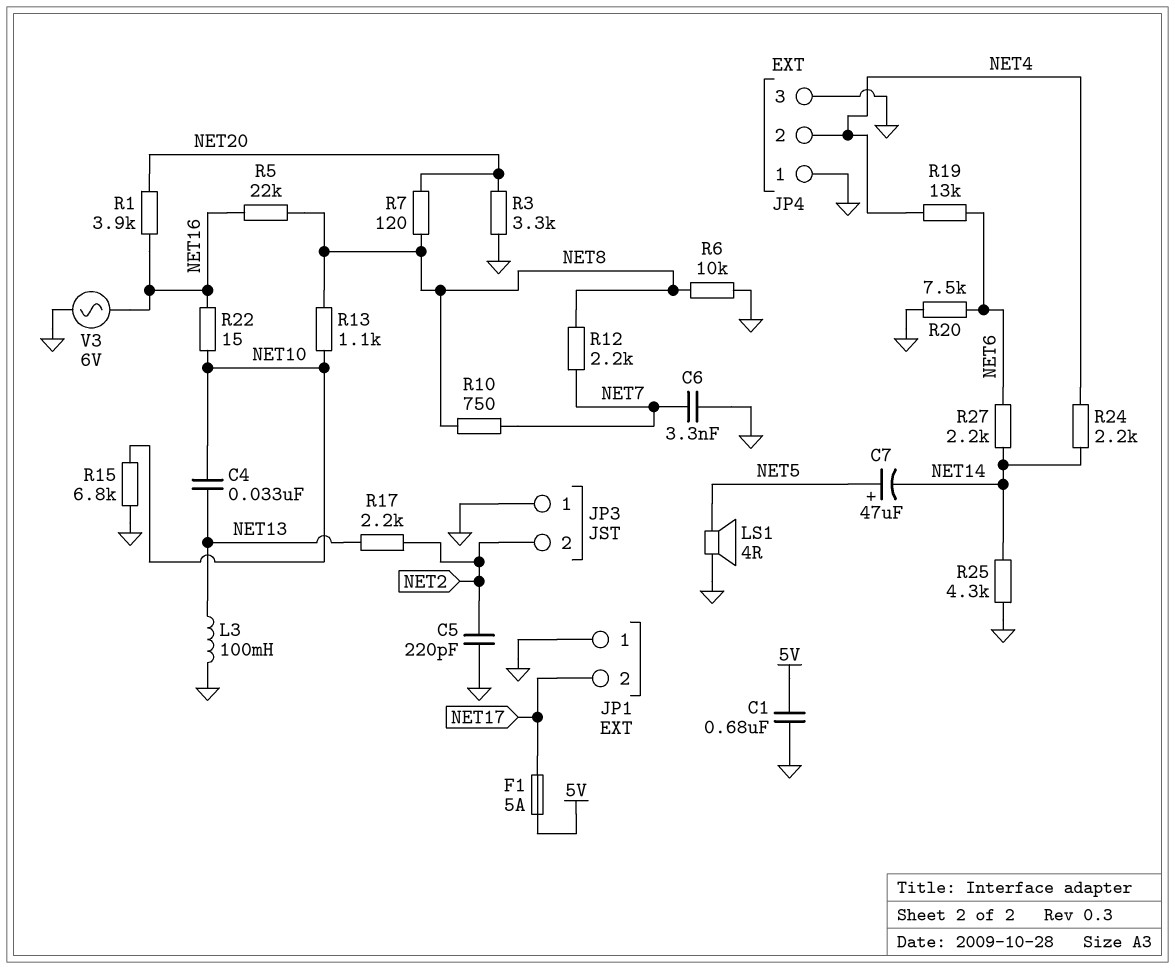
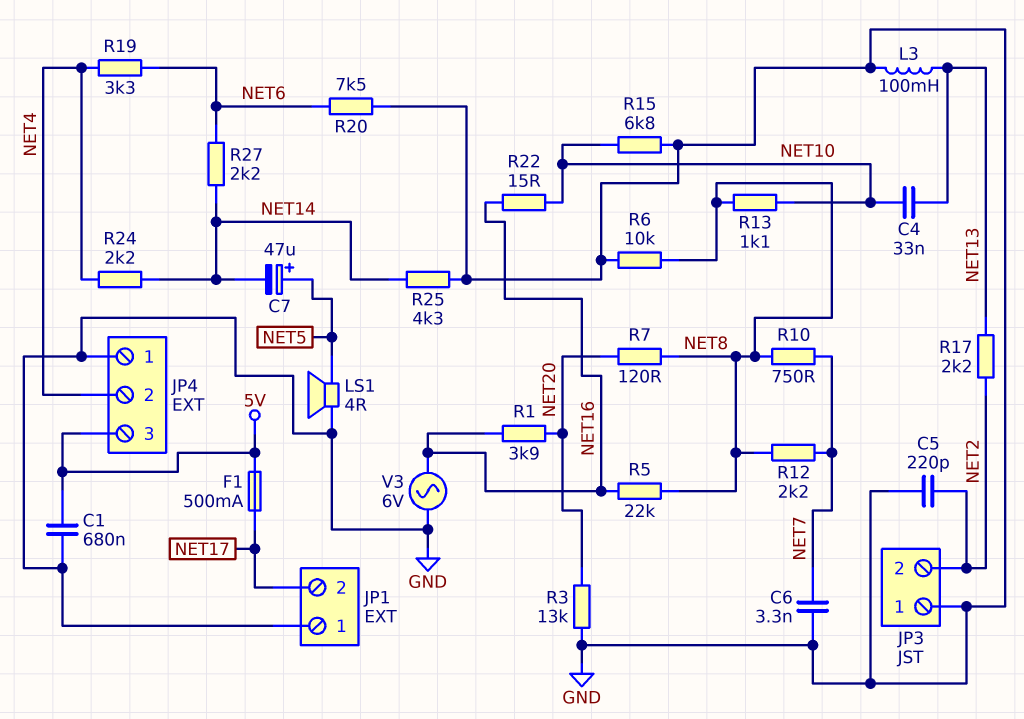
F1: 5A (5V, NET17) -> 500mA (5V, NET17)
JP4 pin 3: GND -> 5V
R3: 3.3k (GND, NET20) -> 13k (GND, NET20)
R19: 13k (NET4, NET6) -> 3.3k (NET4, NET6)

